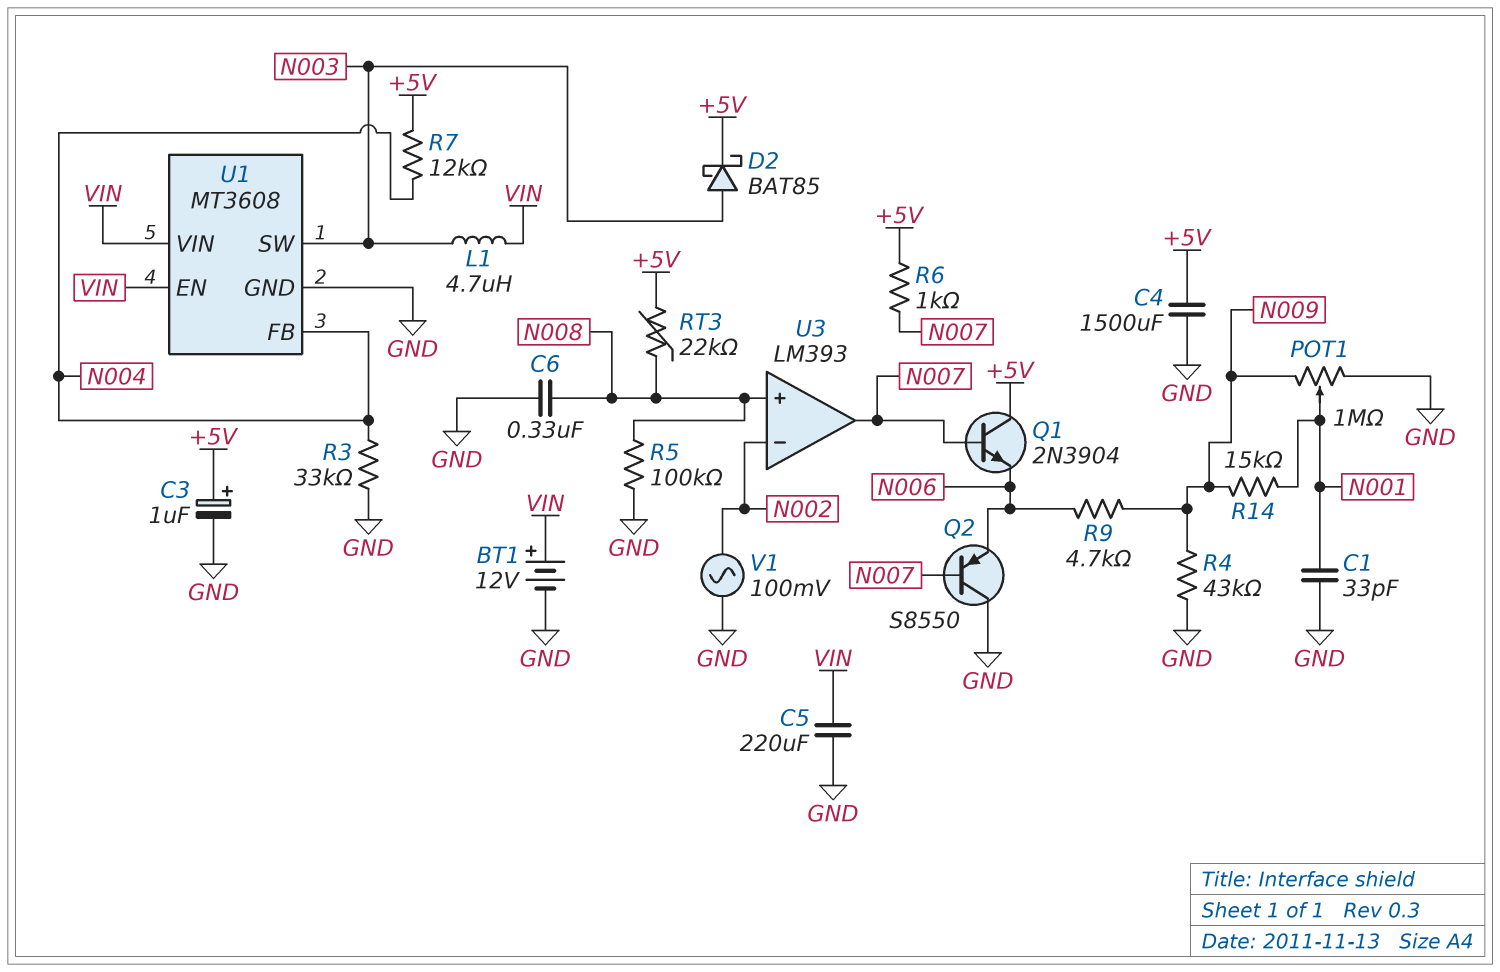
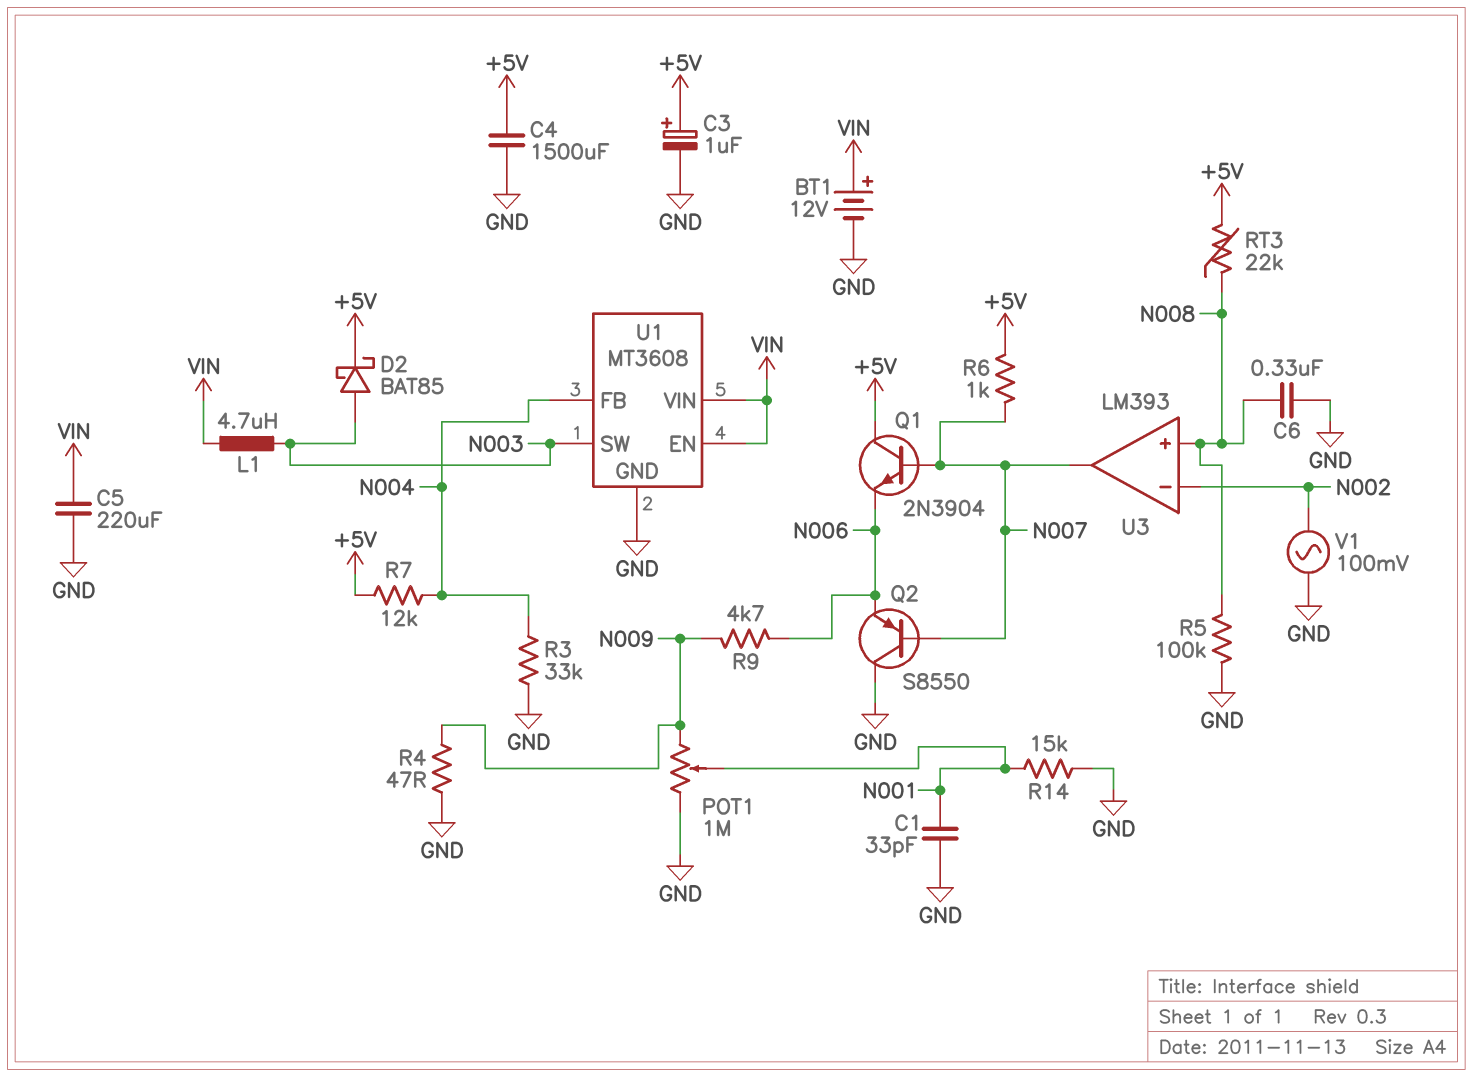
R4: 43k (GND, N009) -> 47 (GND, N009)
R14: 15k (N001, N009) -> 15k (GND, N001)

